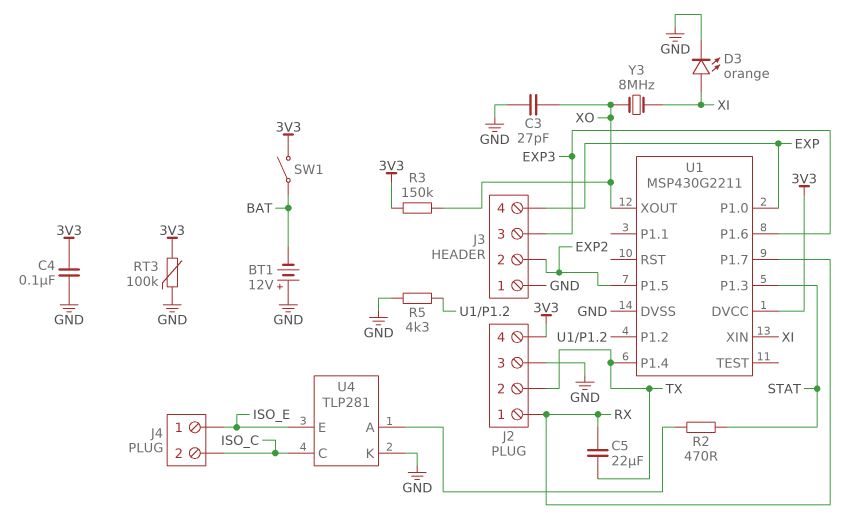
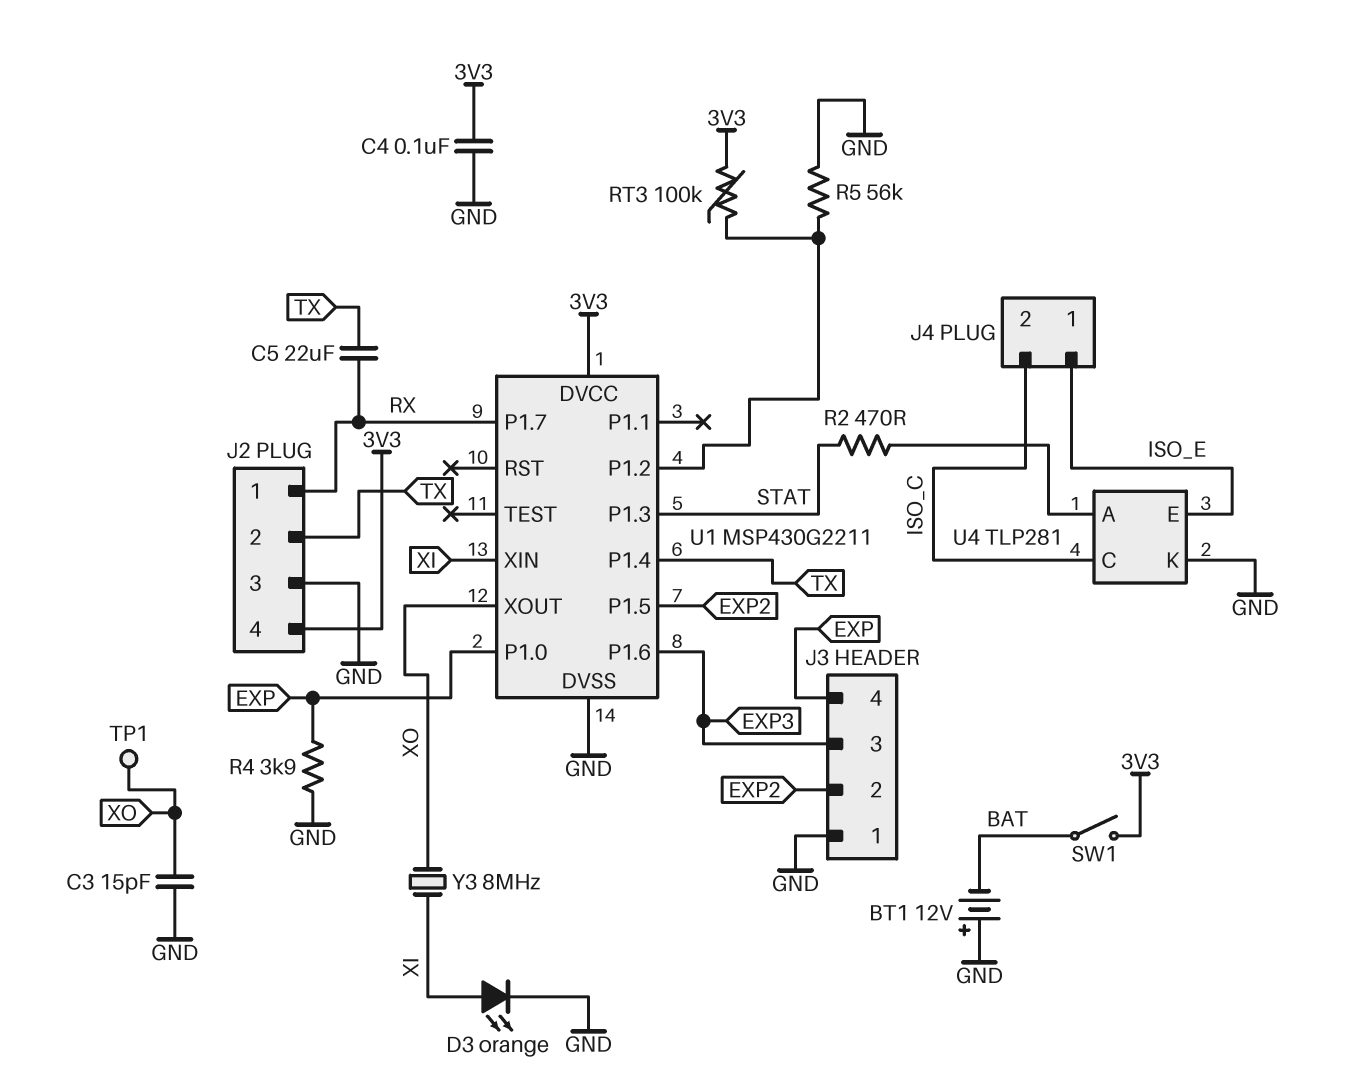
C3: 27pF (GND, XO) -> 15pF (GND, XO)
R3: 150k (3V3, XO) -> none
R4: none -> 3.9k (EXP, GND)
R5: 4.3k (GND, U1/P1.2) -> 56k (GND, U1/P1.2)
RT3: 100k (3V3, GND) -> 100k (3V3, U1/P1.2)
TP1: none -> test point (XO)

